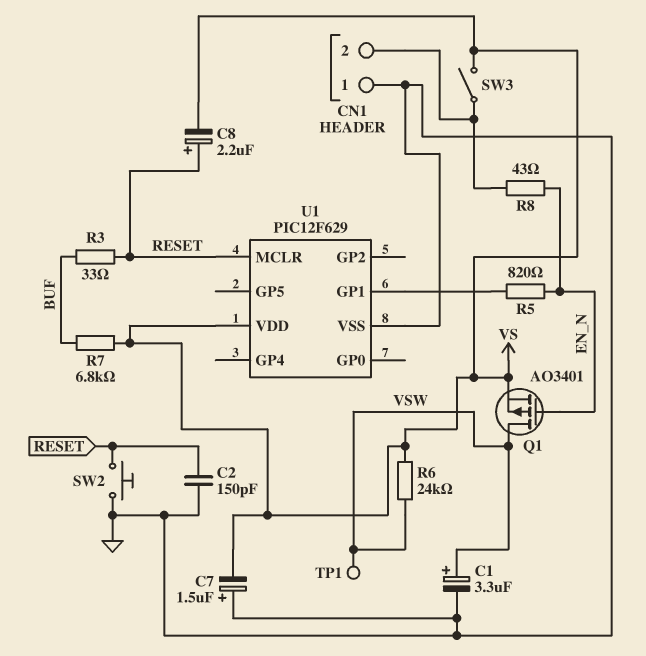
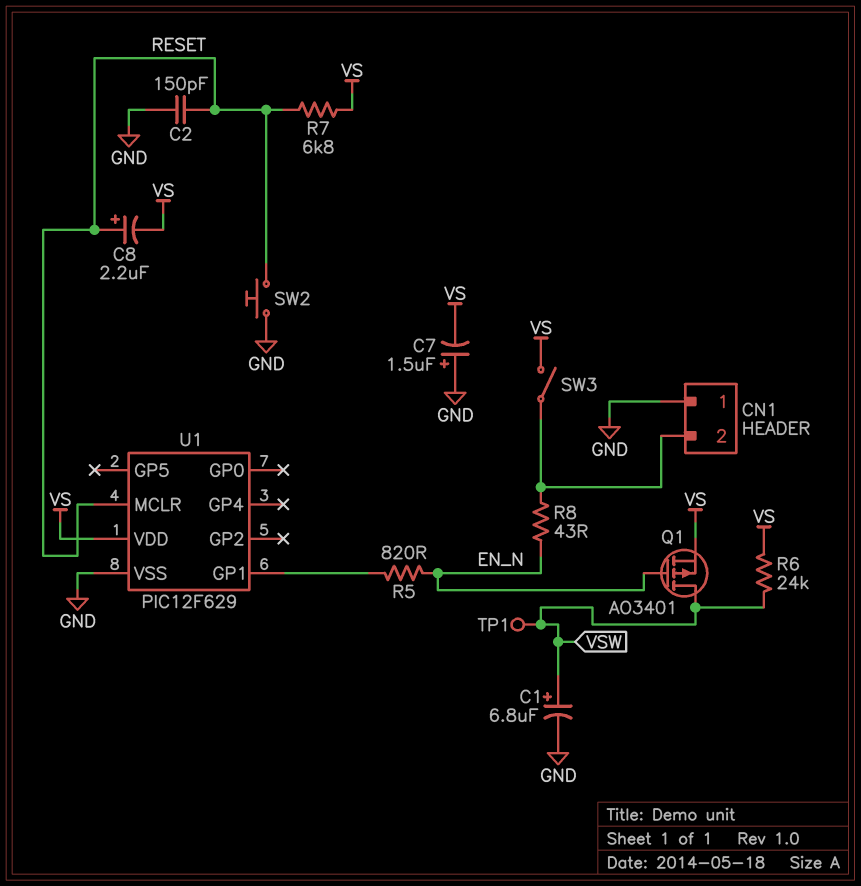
C1: 3.3uF (plus VSW, minus GND) -> 6.8uF (plus VSW, minus GND)
R3: 33 (BUF, RESET) -> none
R7: 6.8k (BUF, VS) -> 6.8k (RESET, VS)

